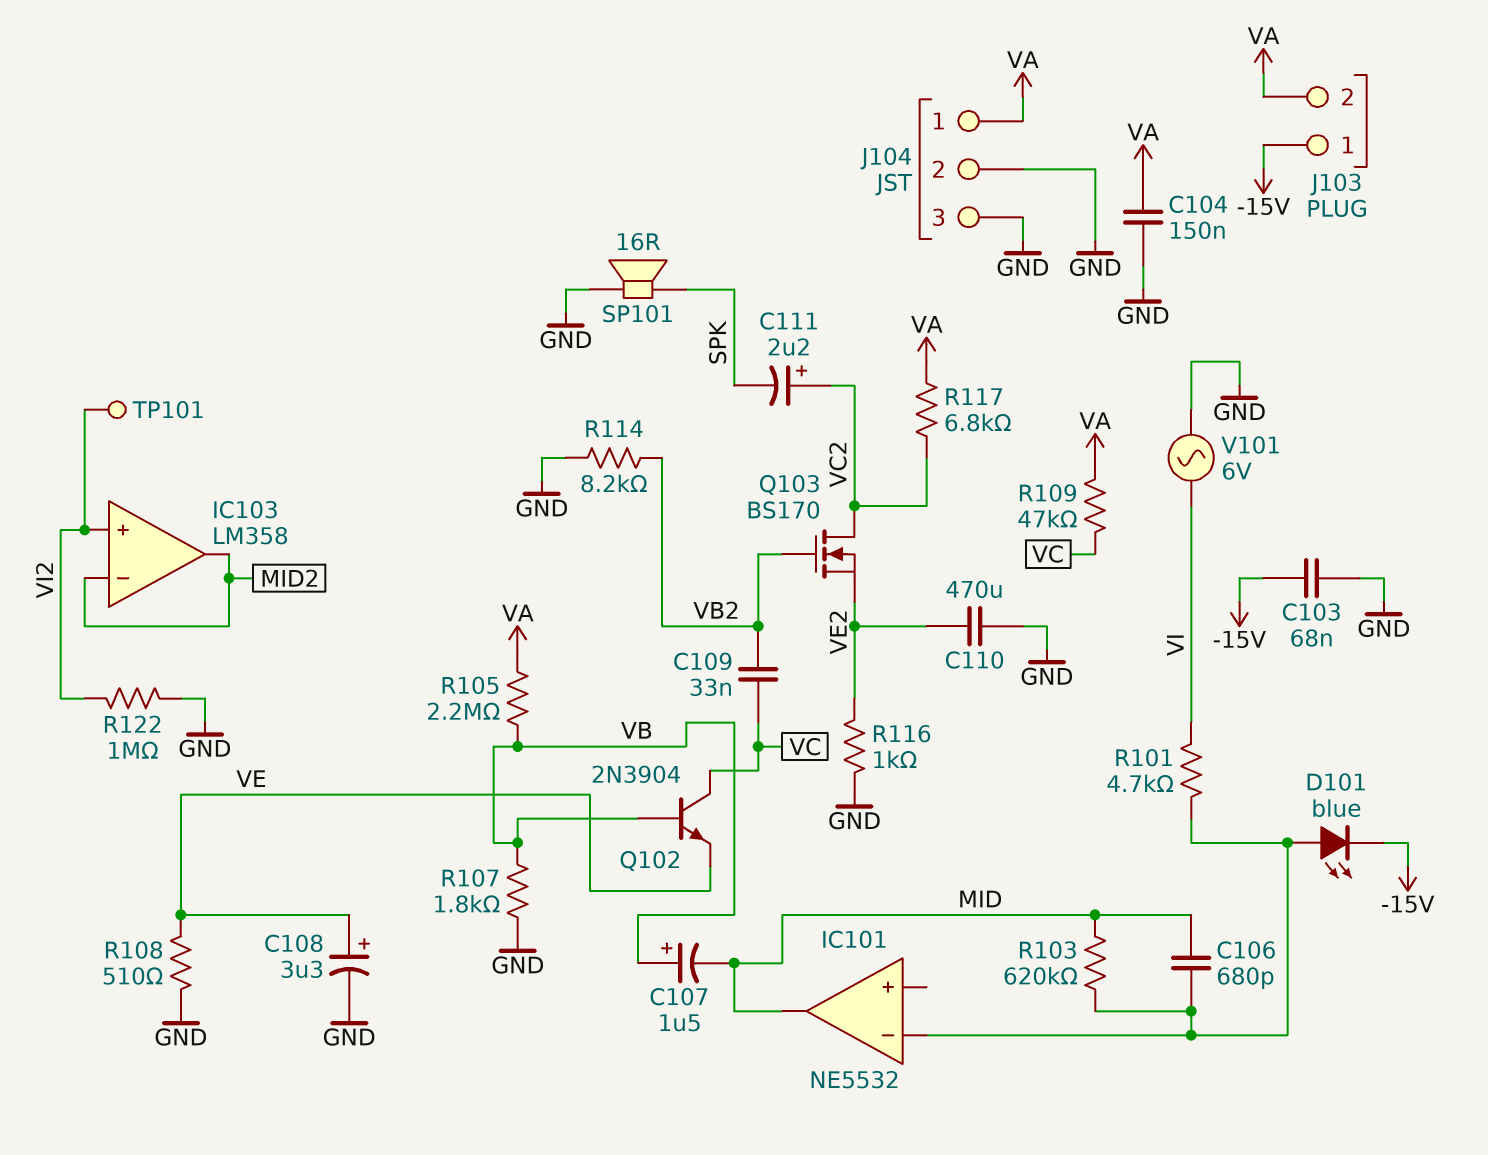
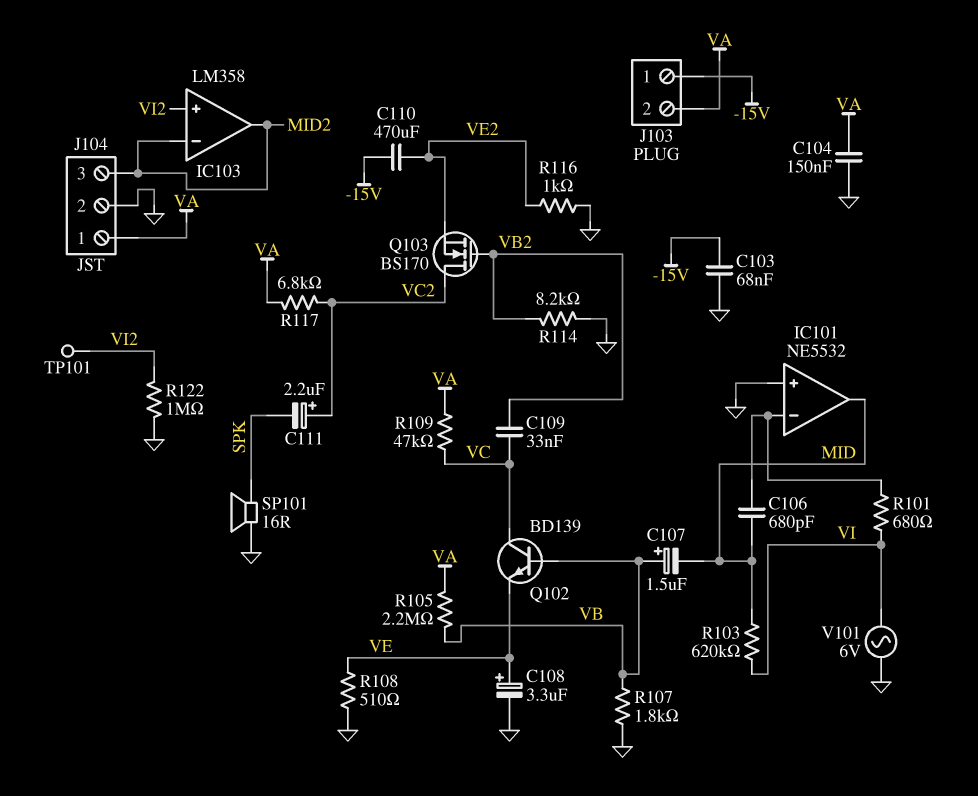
C110: 470uF (GND, VE2) -> 470uF (-15V, VE2)
D101: LED blue (A IC101/in-, K -15V) -> none
IC101 pin in+: none -> GND
J104 pin 3: GND -> MID2
Q102: NPN 2N3904 (B VB, C VC, E VE) -> NPN BD139 (B VB, C VC, E VE)
R101: 4.7k (IC101/in-, VI) -> 680 (IC101/in-, VI)
R103: 620k (IC101/in-, MID) -> 620k (MID, VI)

